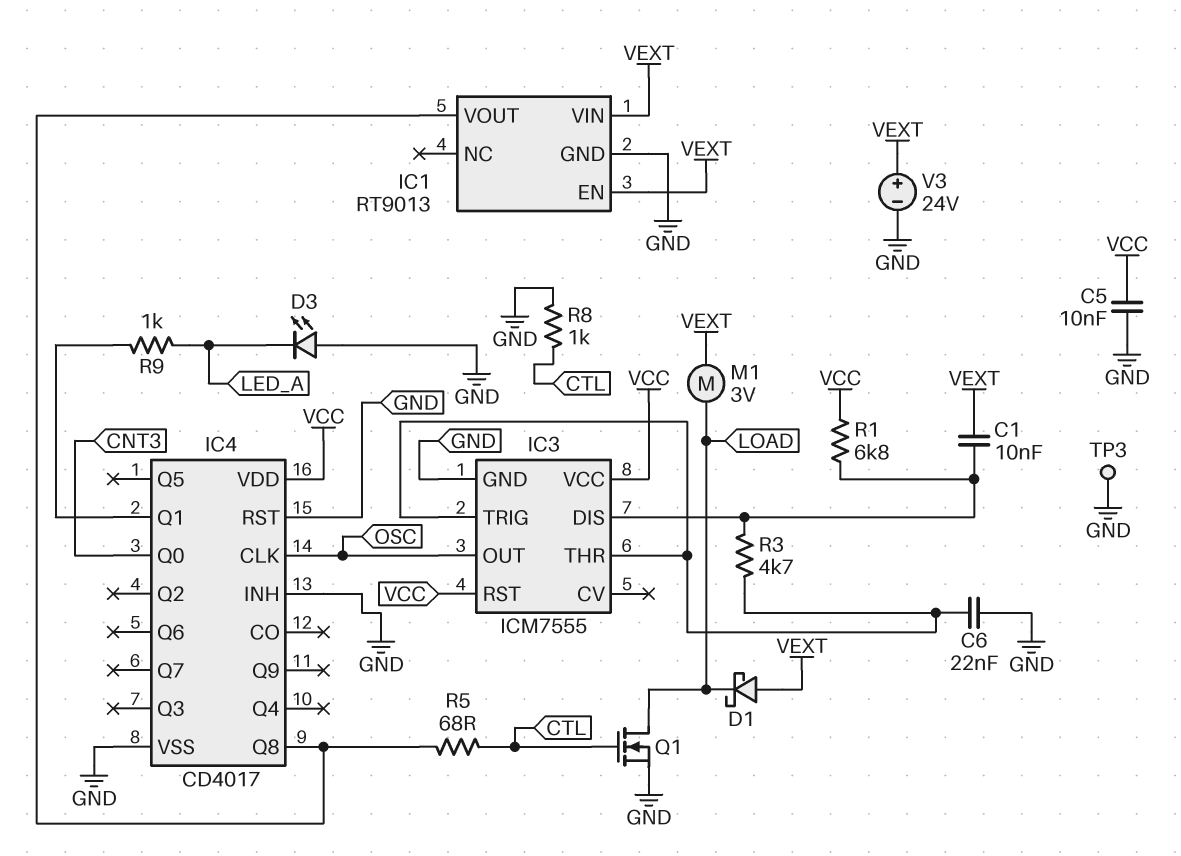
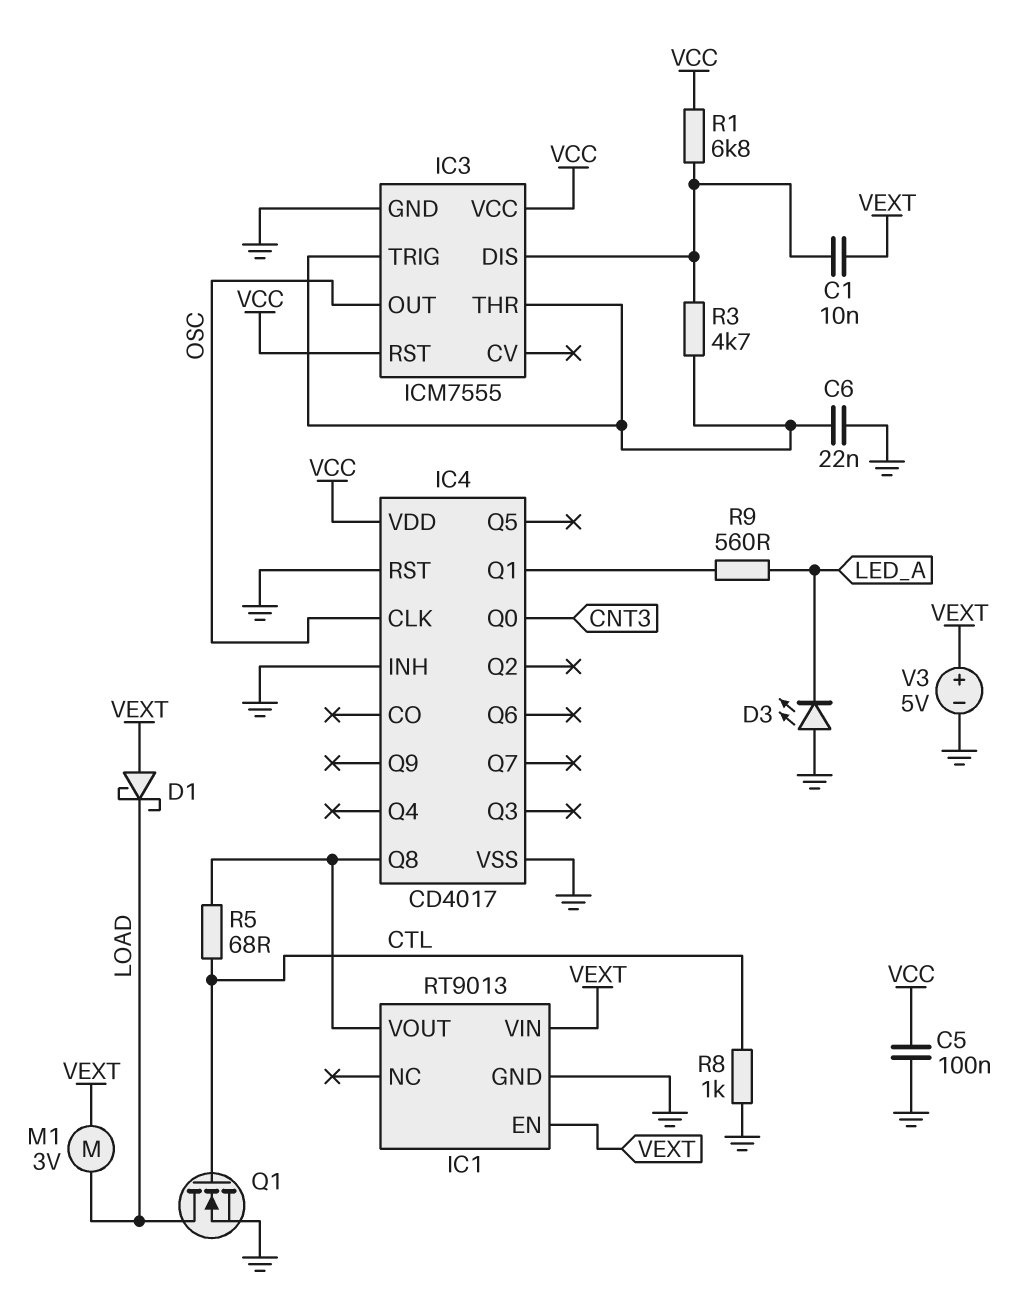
C5: 10nF (GND, VCC) -> 100nF (GND, VCC)
R9: 1k (IC4/Q1, LED_A) -> 560 (IC4/Q1, LED_A)
TP3: test point (GND) -> none
V3: 24V (plus VEXT, minus GND) -> 5V (plus VEXT, minus GND)

